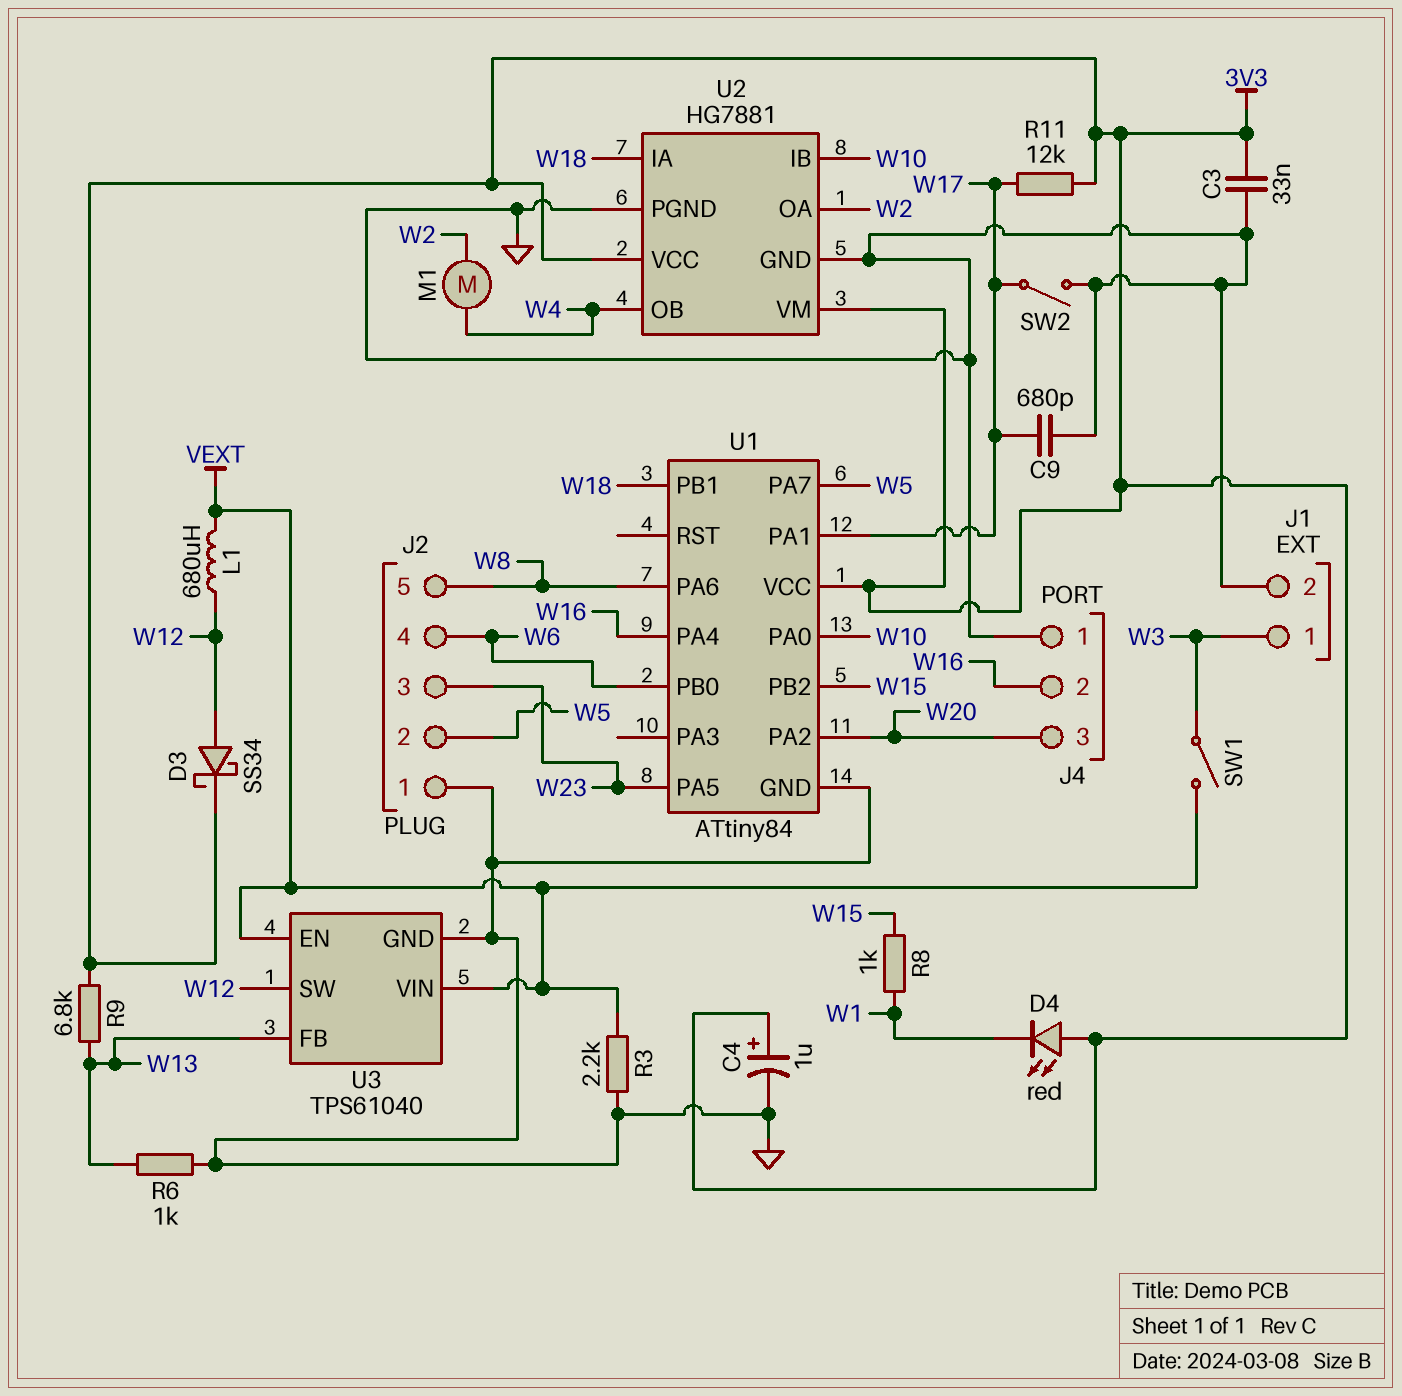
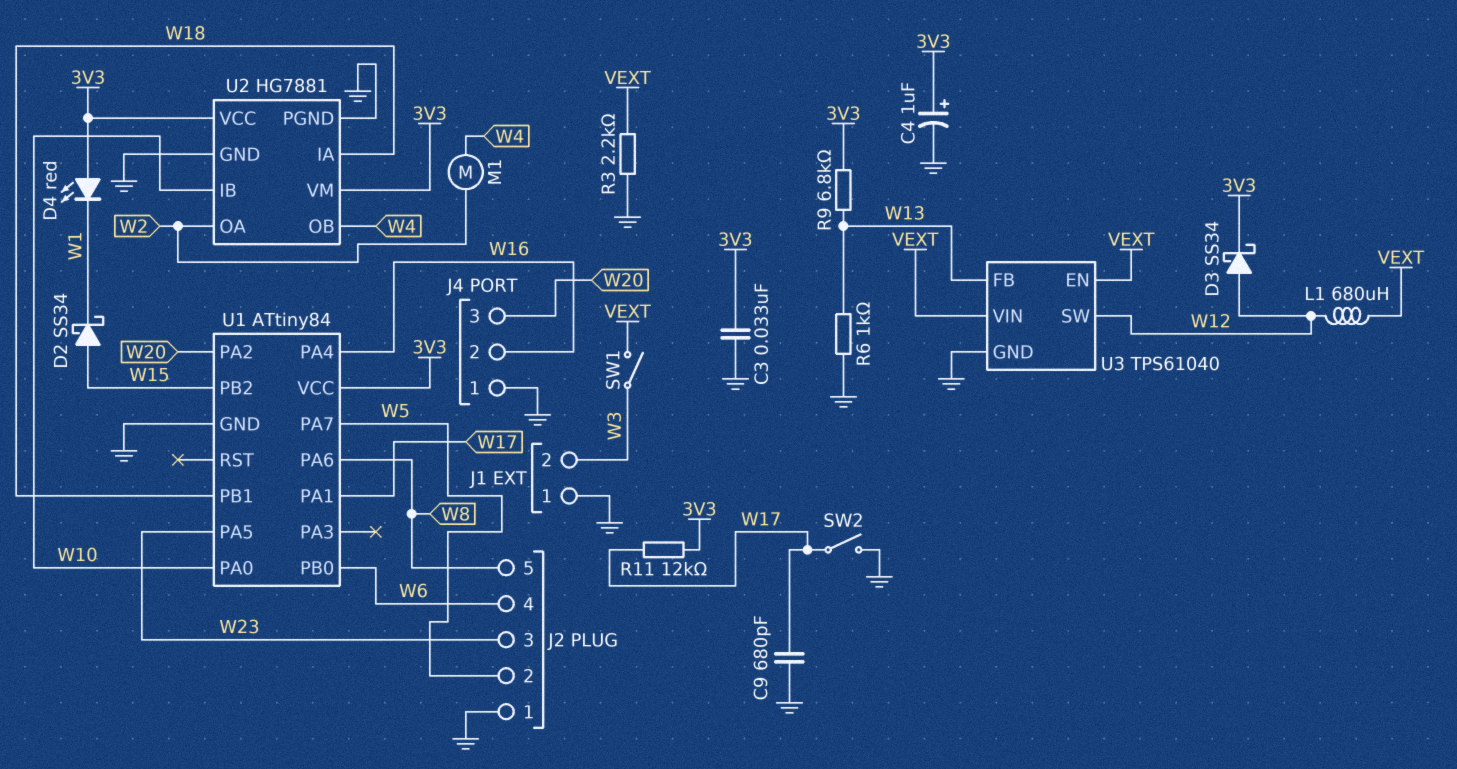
D2: none -> schottky SS34 (A W15, K W1)
J1 pin 1: W3 -> GND
J1 pin 2: GND -> W3
R8: 1k (W1, W15) -> none

